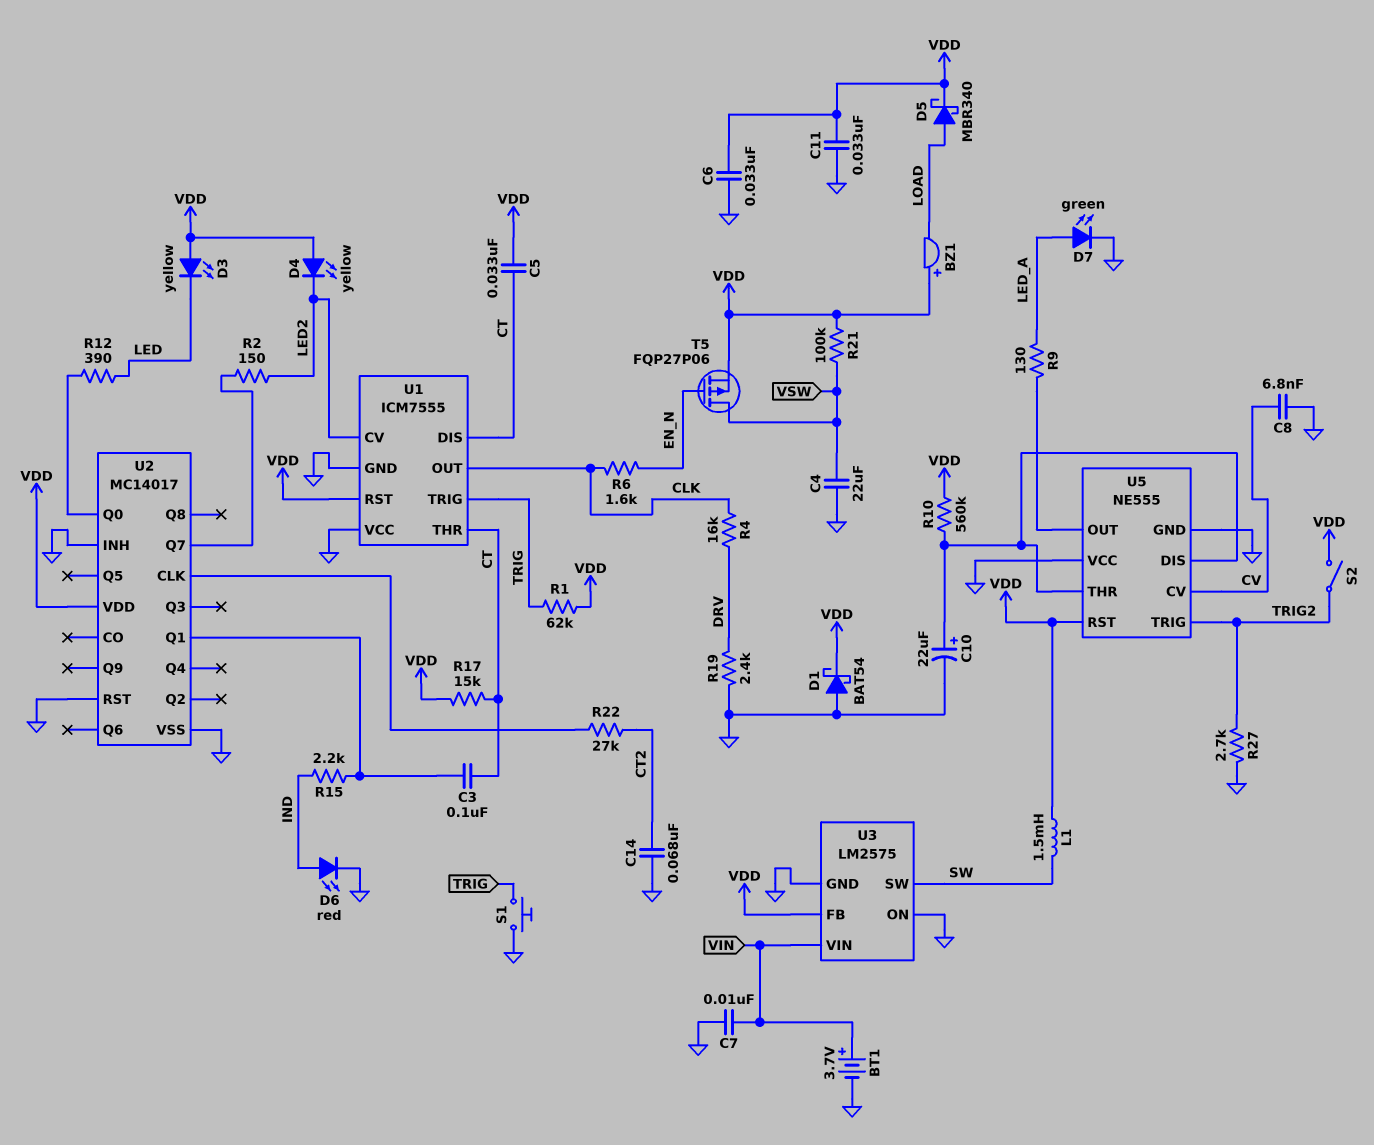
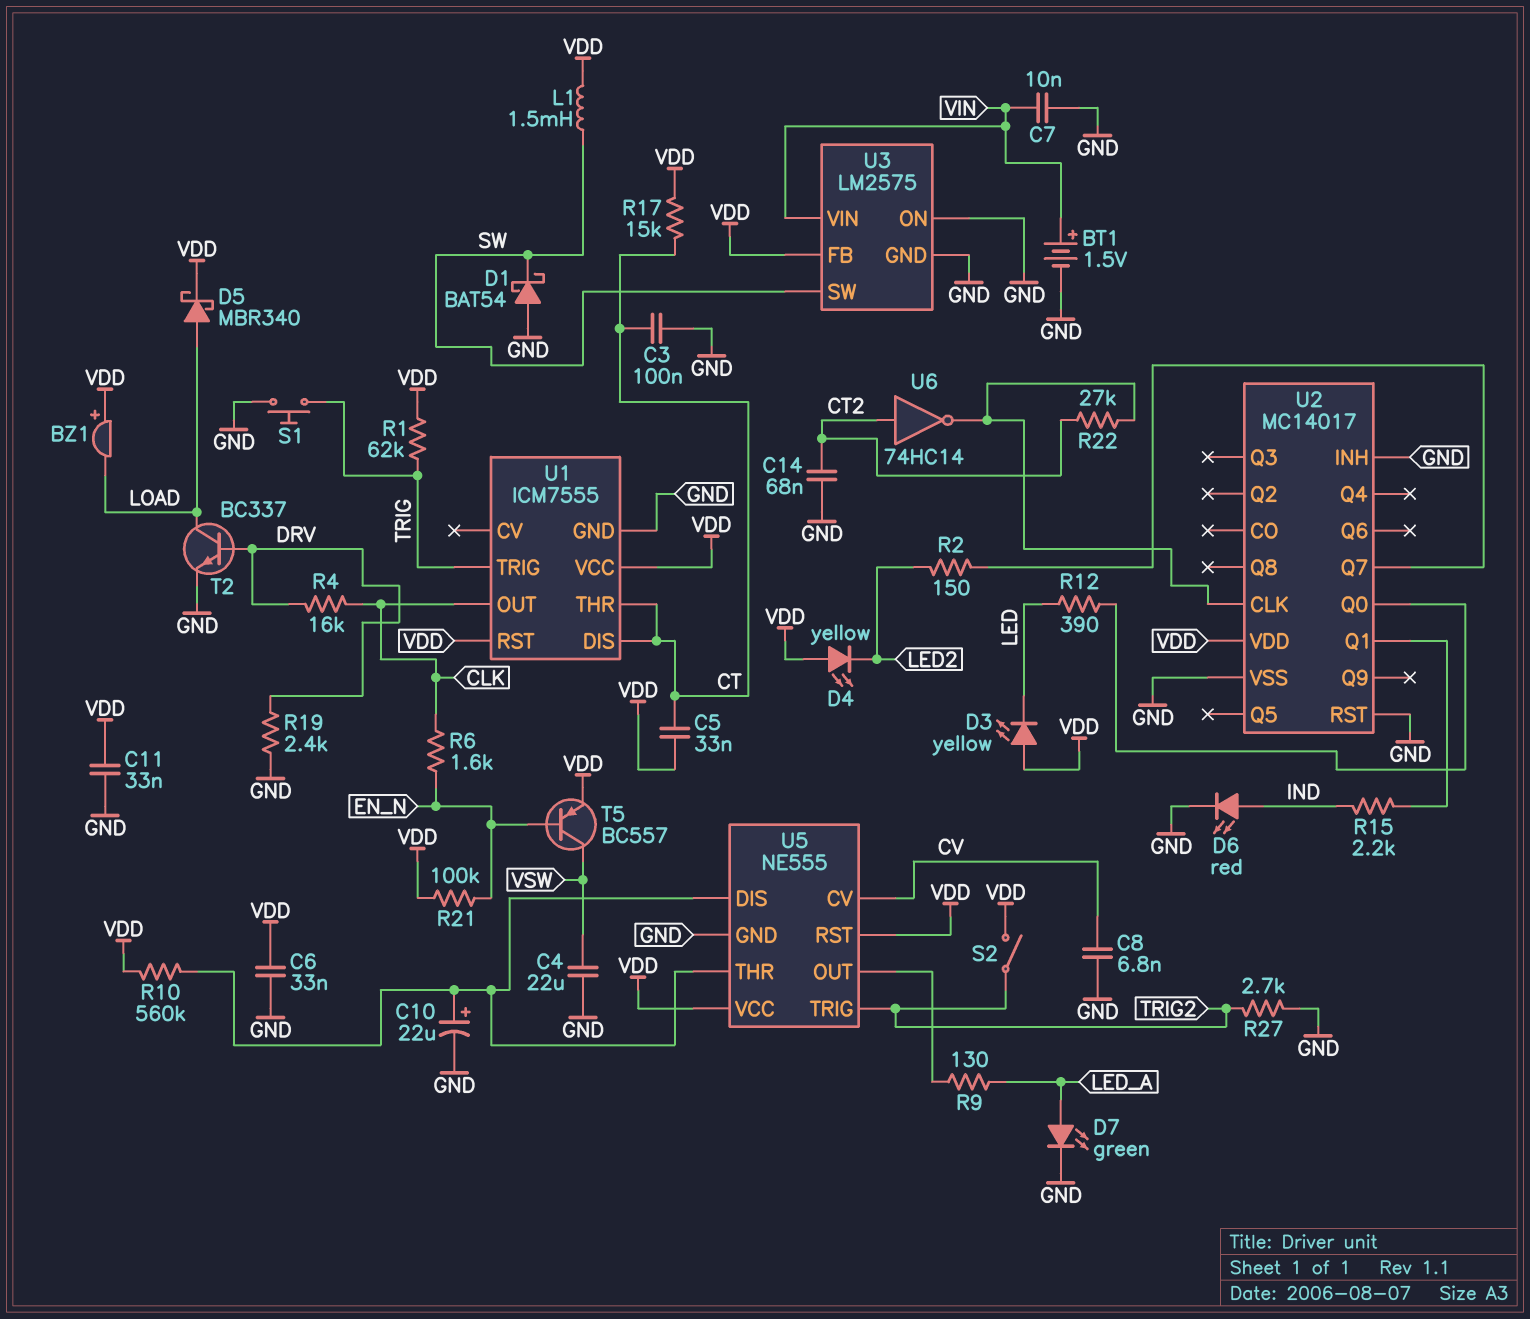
BT1: 3.7V (plus VIN, minus GND) -> 1.5V (plus VIN, minus GND)
C3: 100nF (CT, U2/Q1) -> 100nF (CT, GND)
D1: schottky BAT54 (A GND, K VDD) -> schottky BAT54 (A GND, K SW)
R21: 100k (VDD, VSW) -> 100k (EN_N, VDD)
T2: none -> NPN BC337 (B DRV, C LOAD, E GND)
T5: PMOS FQP27P06 (G EN_N, D VSW, S VDD) -> PNP BC557 (B EN_N, C VSW, E VDD)
U1 pin CV: LED2 -> none
U1 pin VCC: GND -> VDD
U5 pin VCC: GND -> VDD
U6: none -> NOT 74HC14 (in CT2, out U2/CLK)

